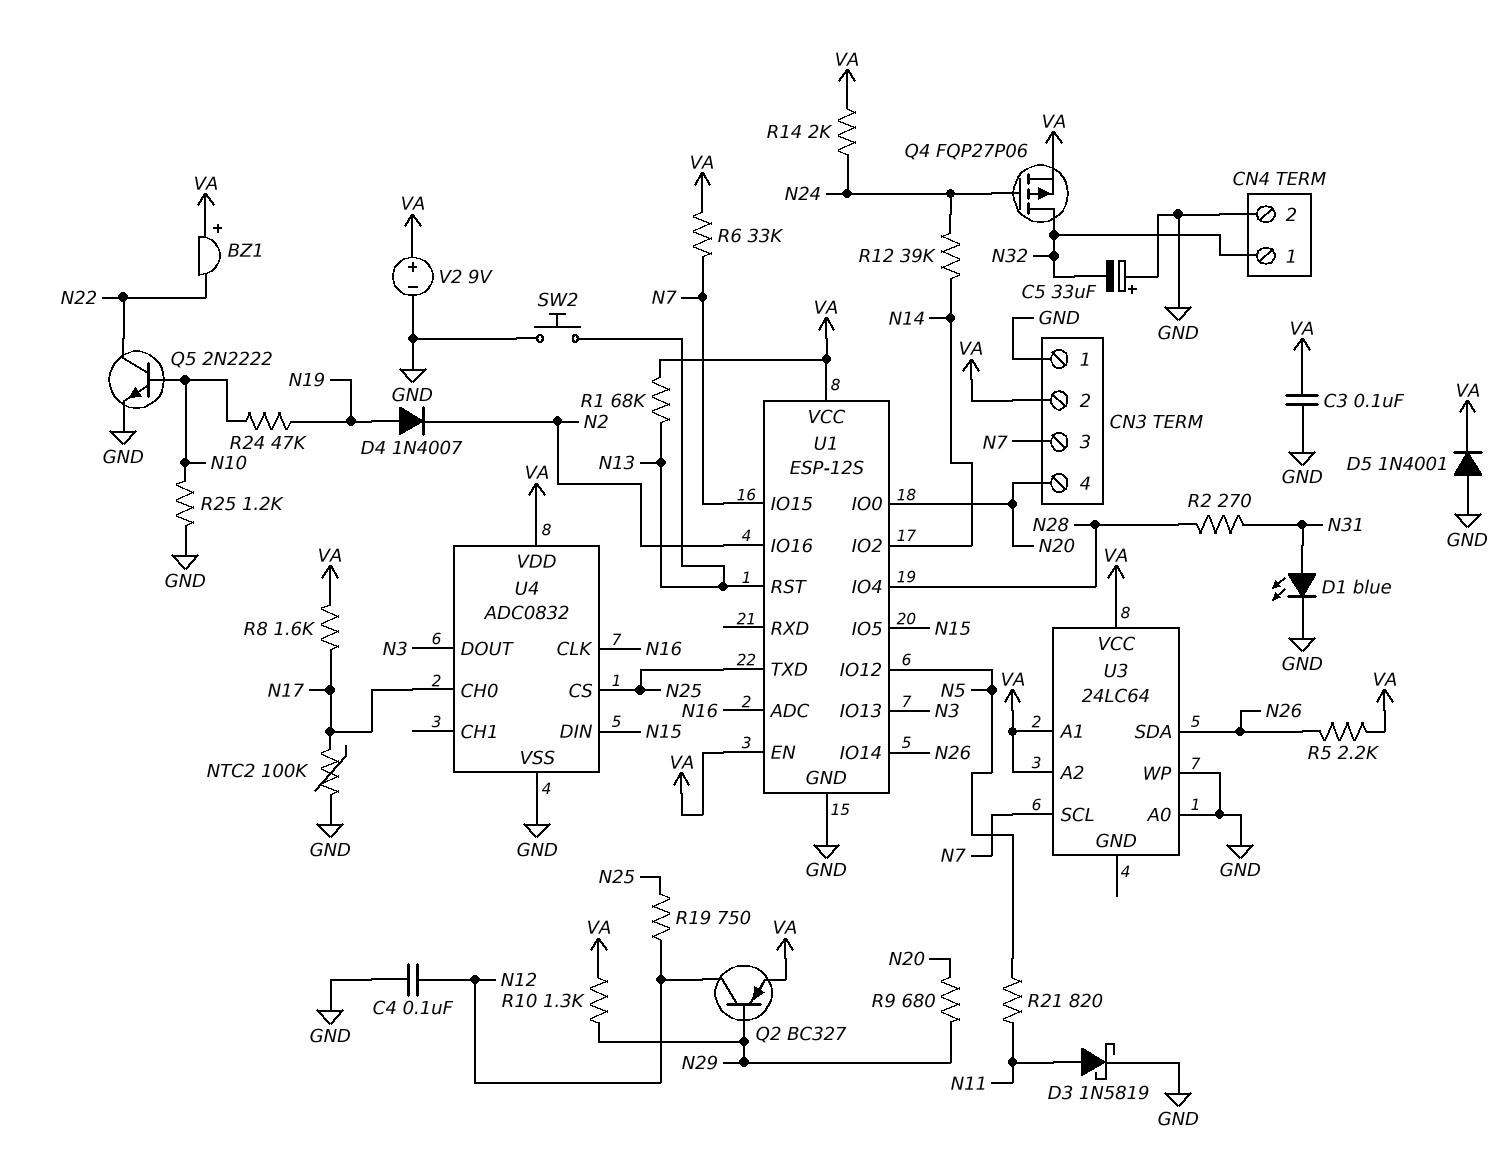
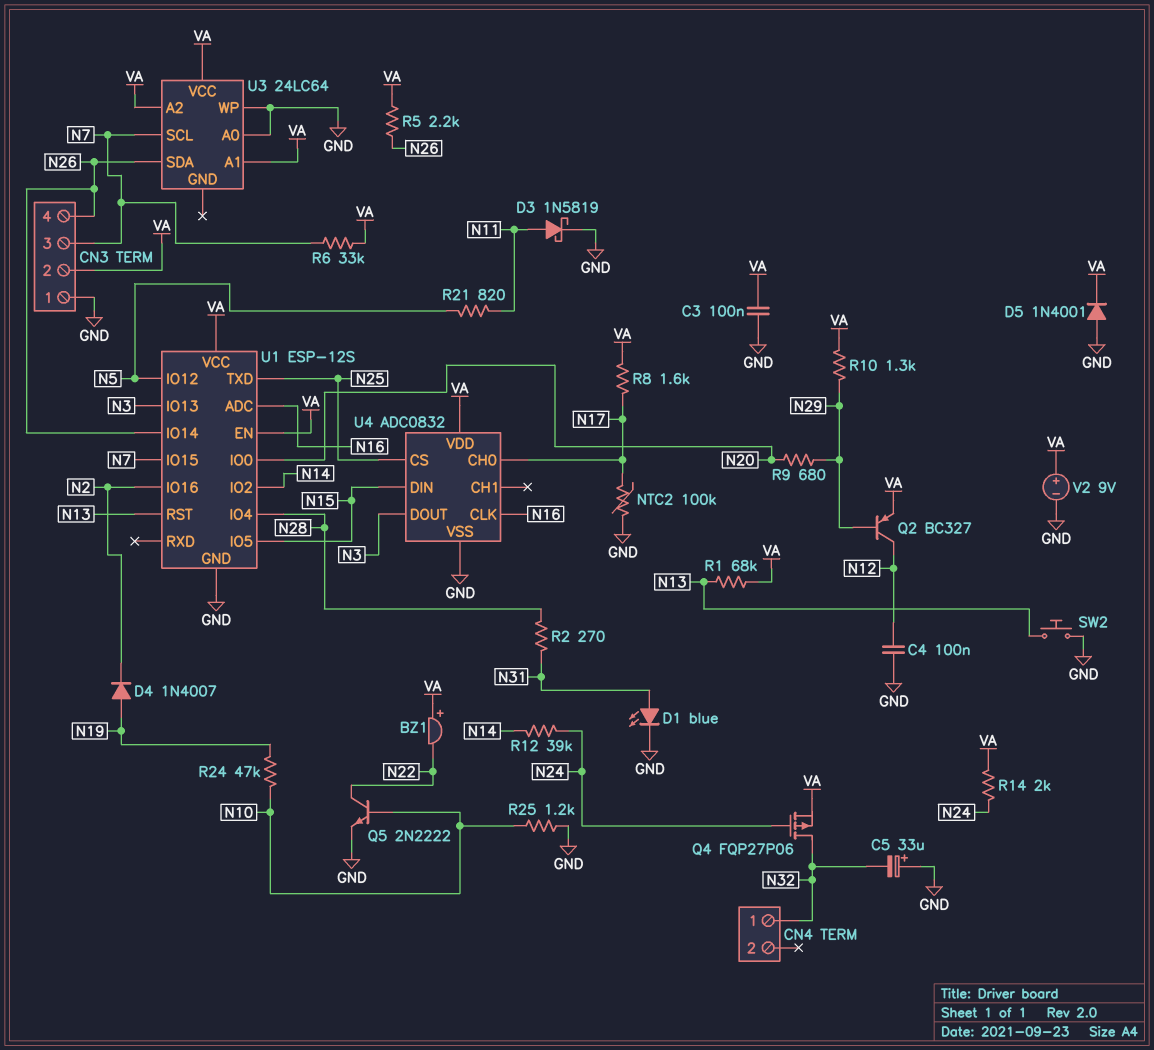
CN3 pin 4: N20 -> N26
CN4 pin 2: GND -> none
R19: 750 (N12, N25) -> none

